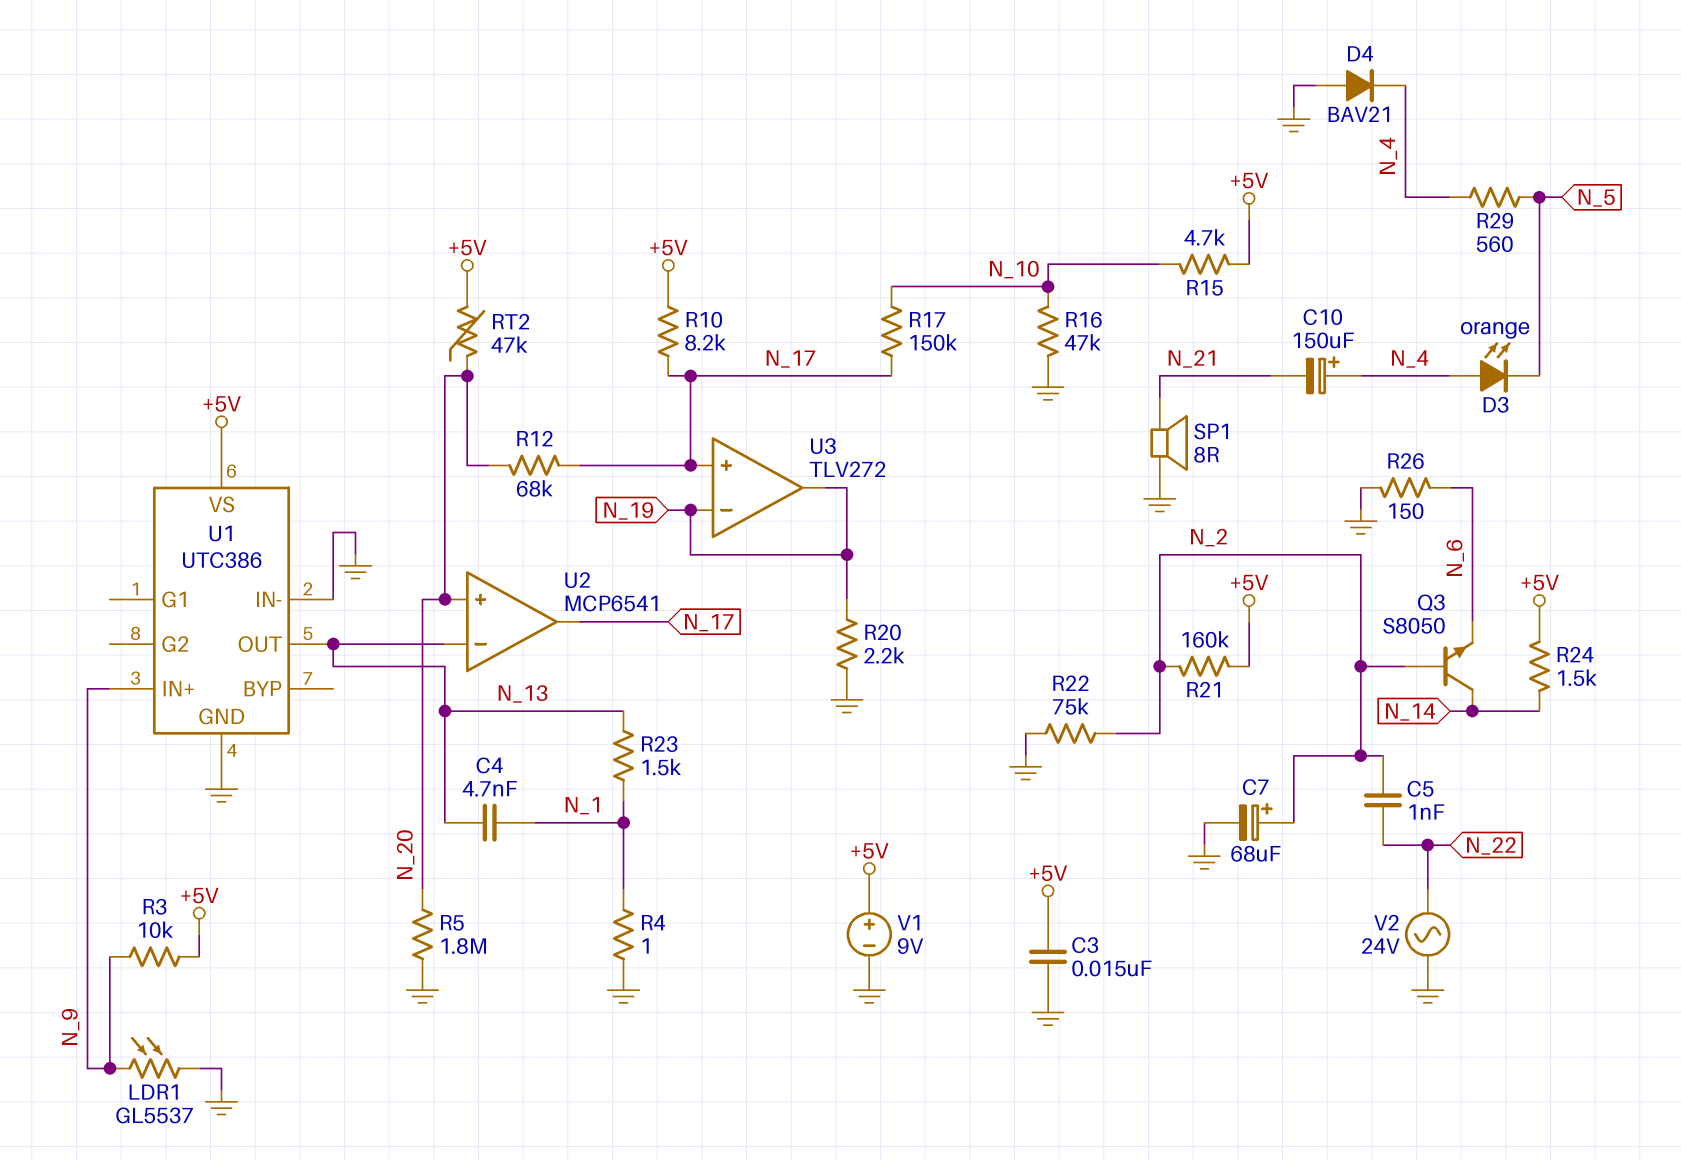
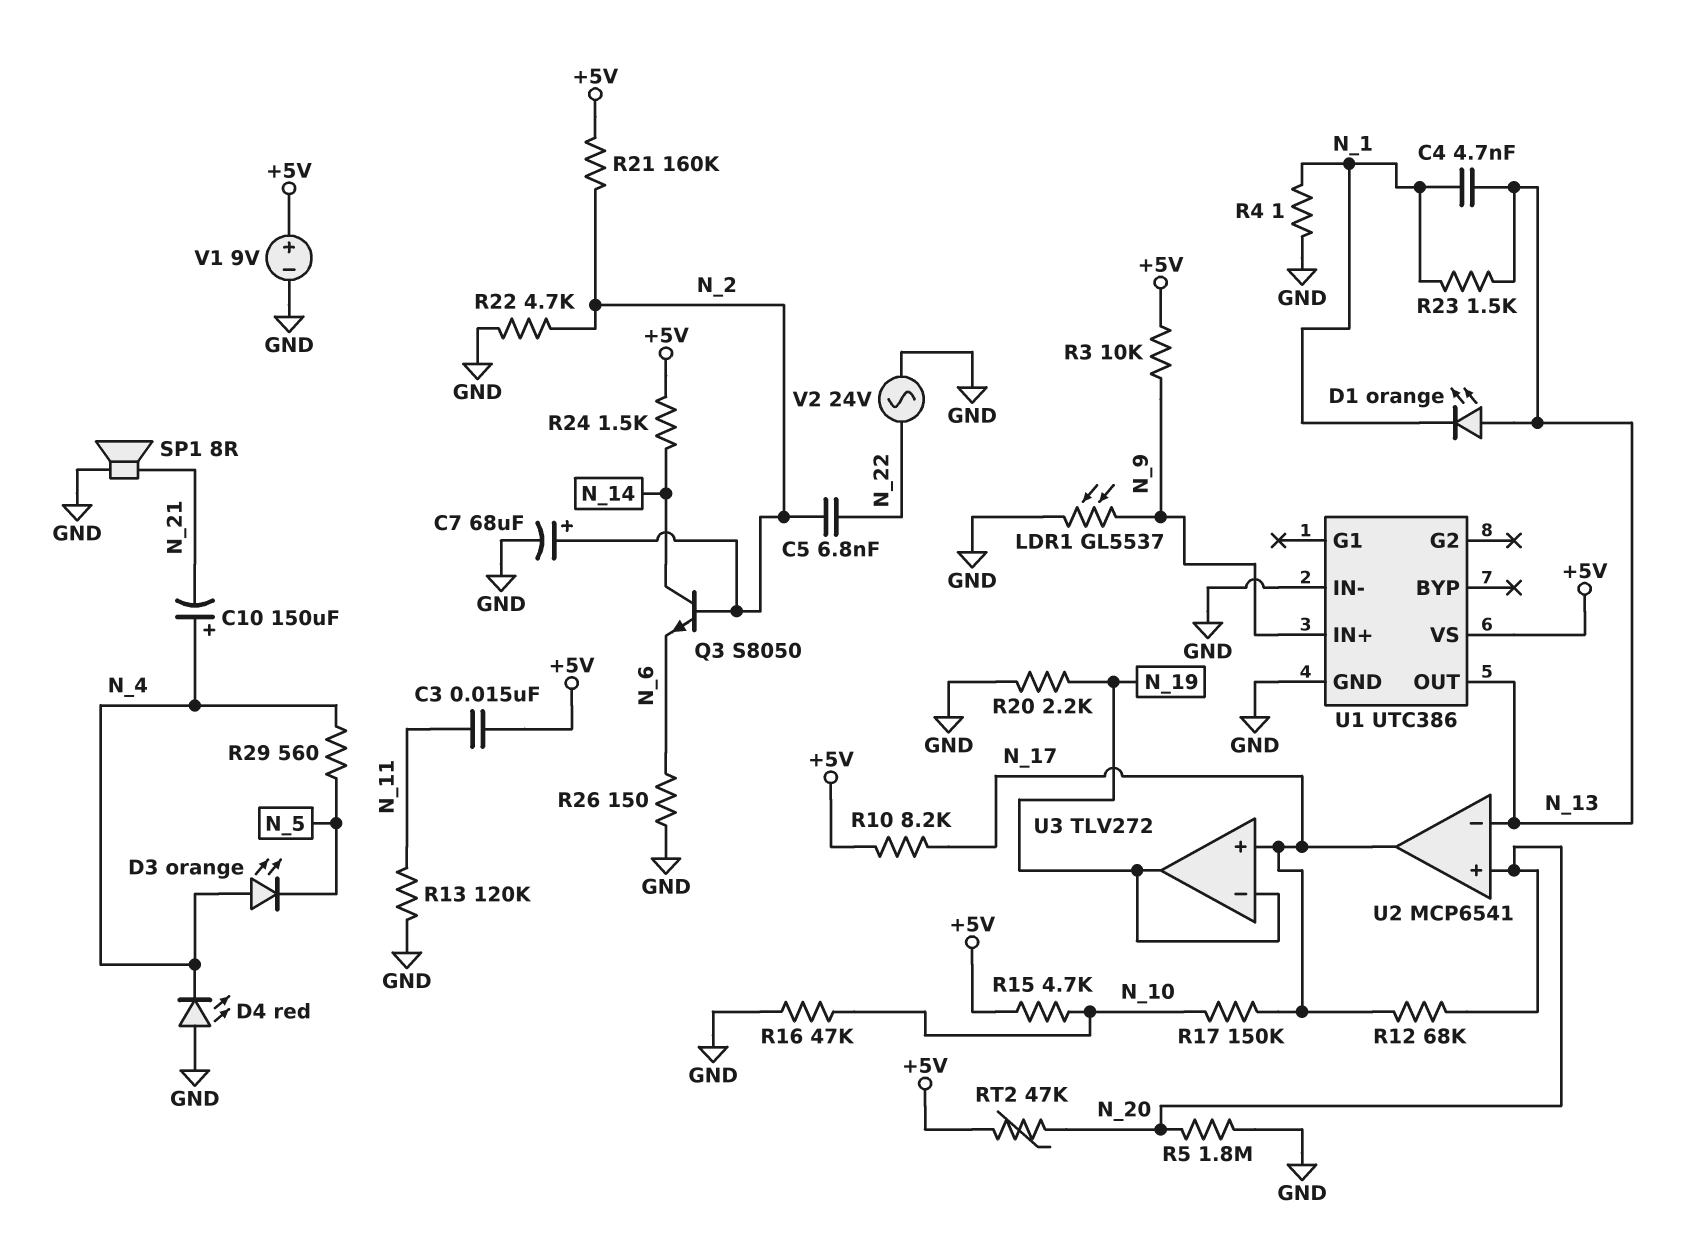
C3: 15nF (+5V, GND) -> 15nF (+5V, N_11)
C5: 1nF (N_2, N_22) -> 6.8nF (N_2, N_22)
D1: none -> LED orange (A N_13, K N_1)
D4: diode BAV21 (A GND, K N_4) -> LED red (A GND, K N_4)
R13: none -> 120k (GND, N_11)
R22: 75k (GND, N_2) -> 4.7k (GND, N_2)

